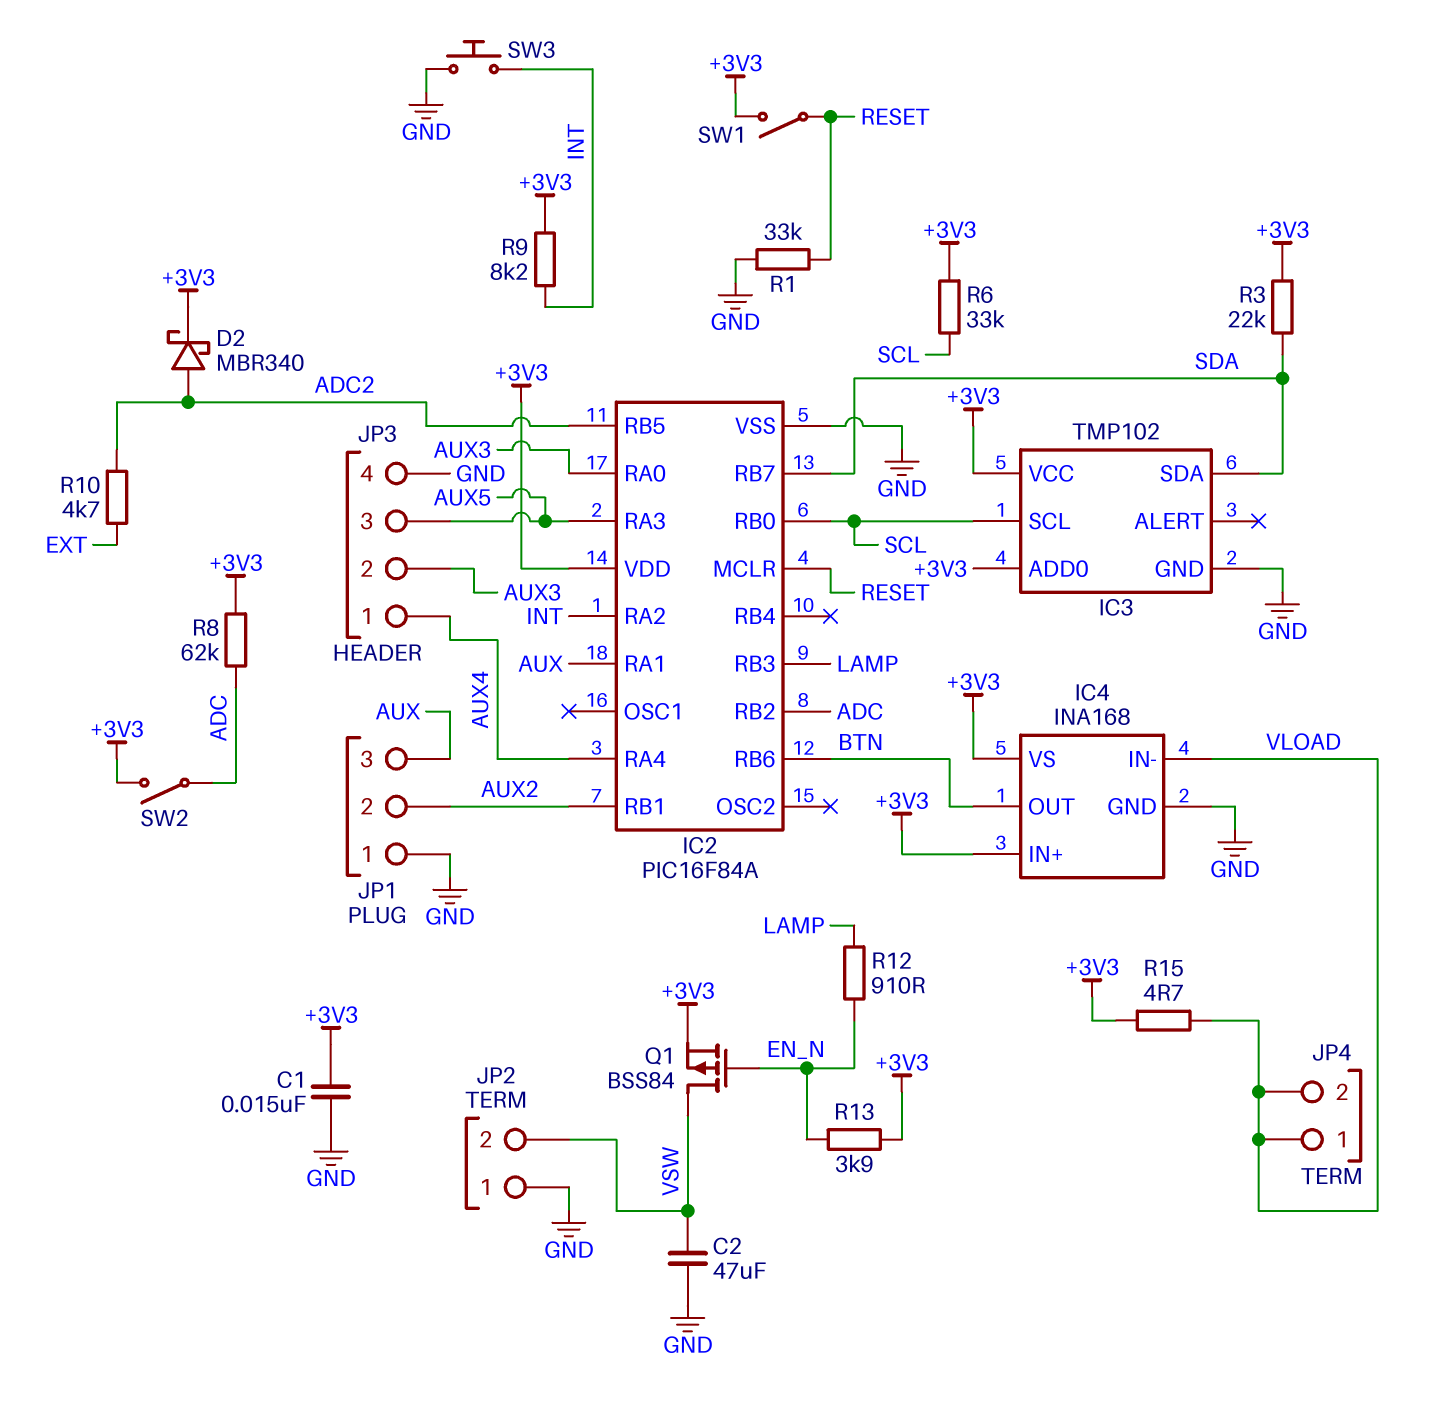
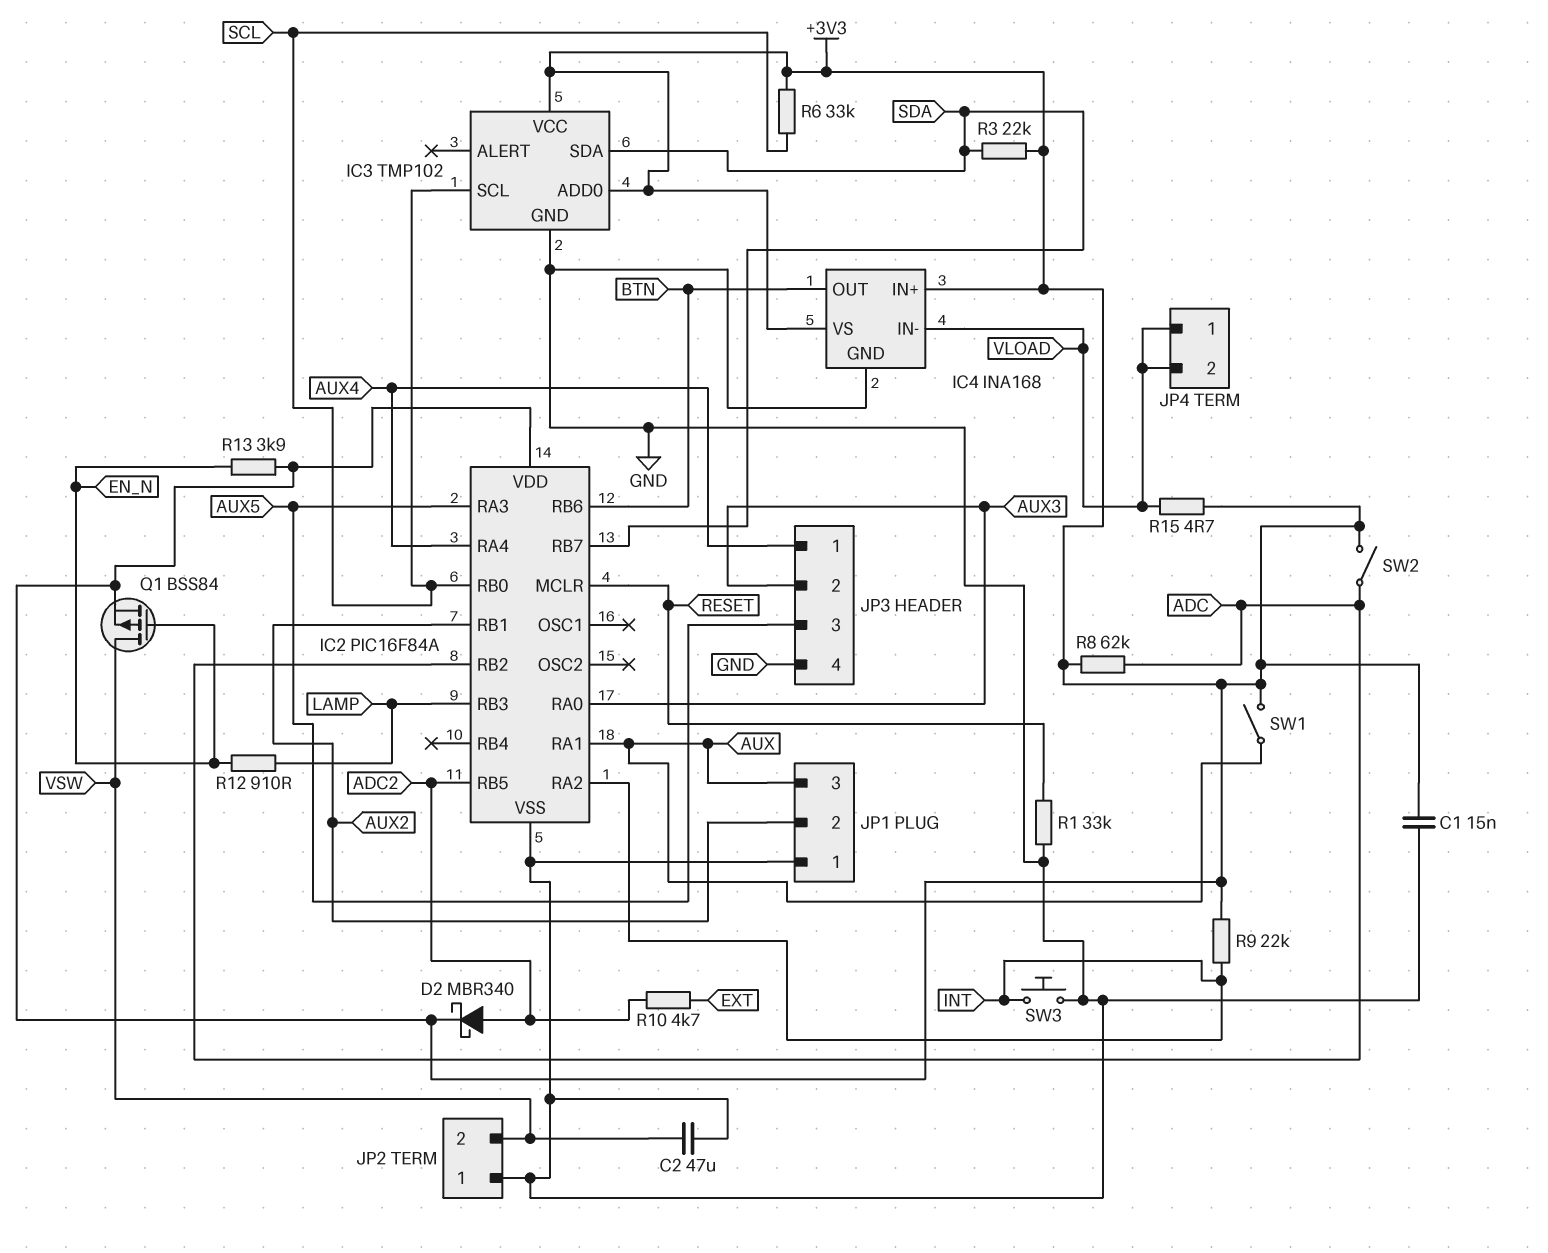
R9: 8.2k (+3V3, INT) -> 22k (+3V3, INT)
SW1: switch (+3V3, RESET) -> switch (+3V3, AUX)

